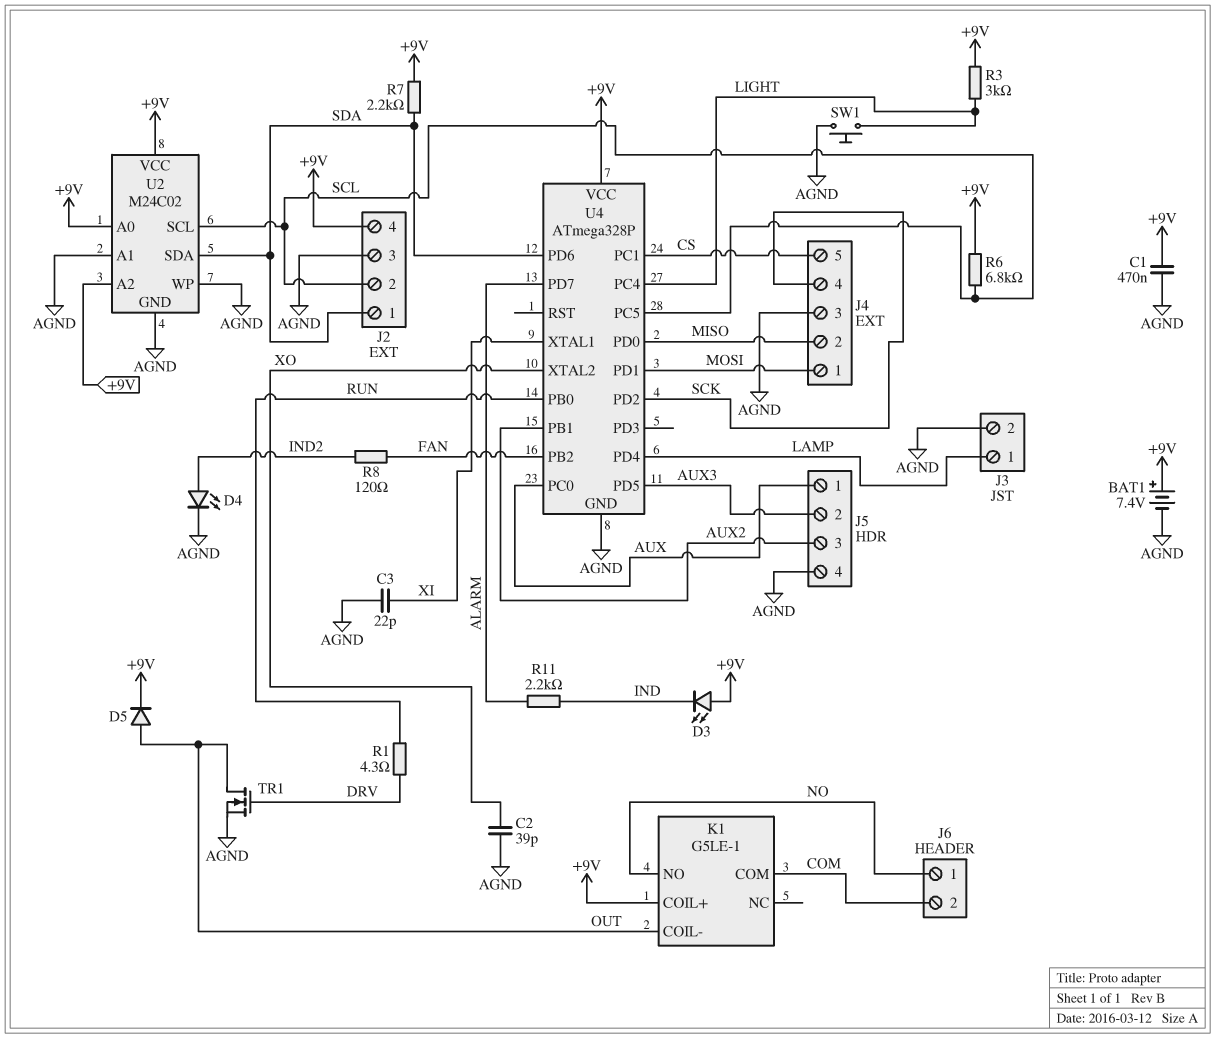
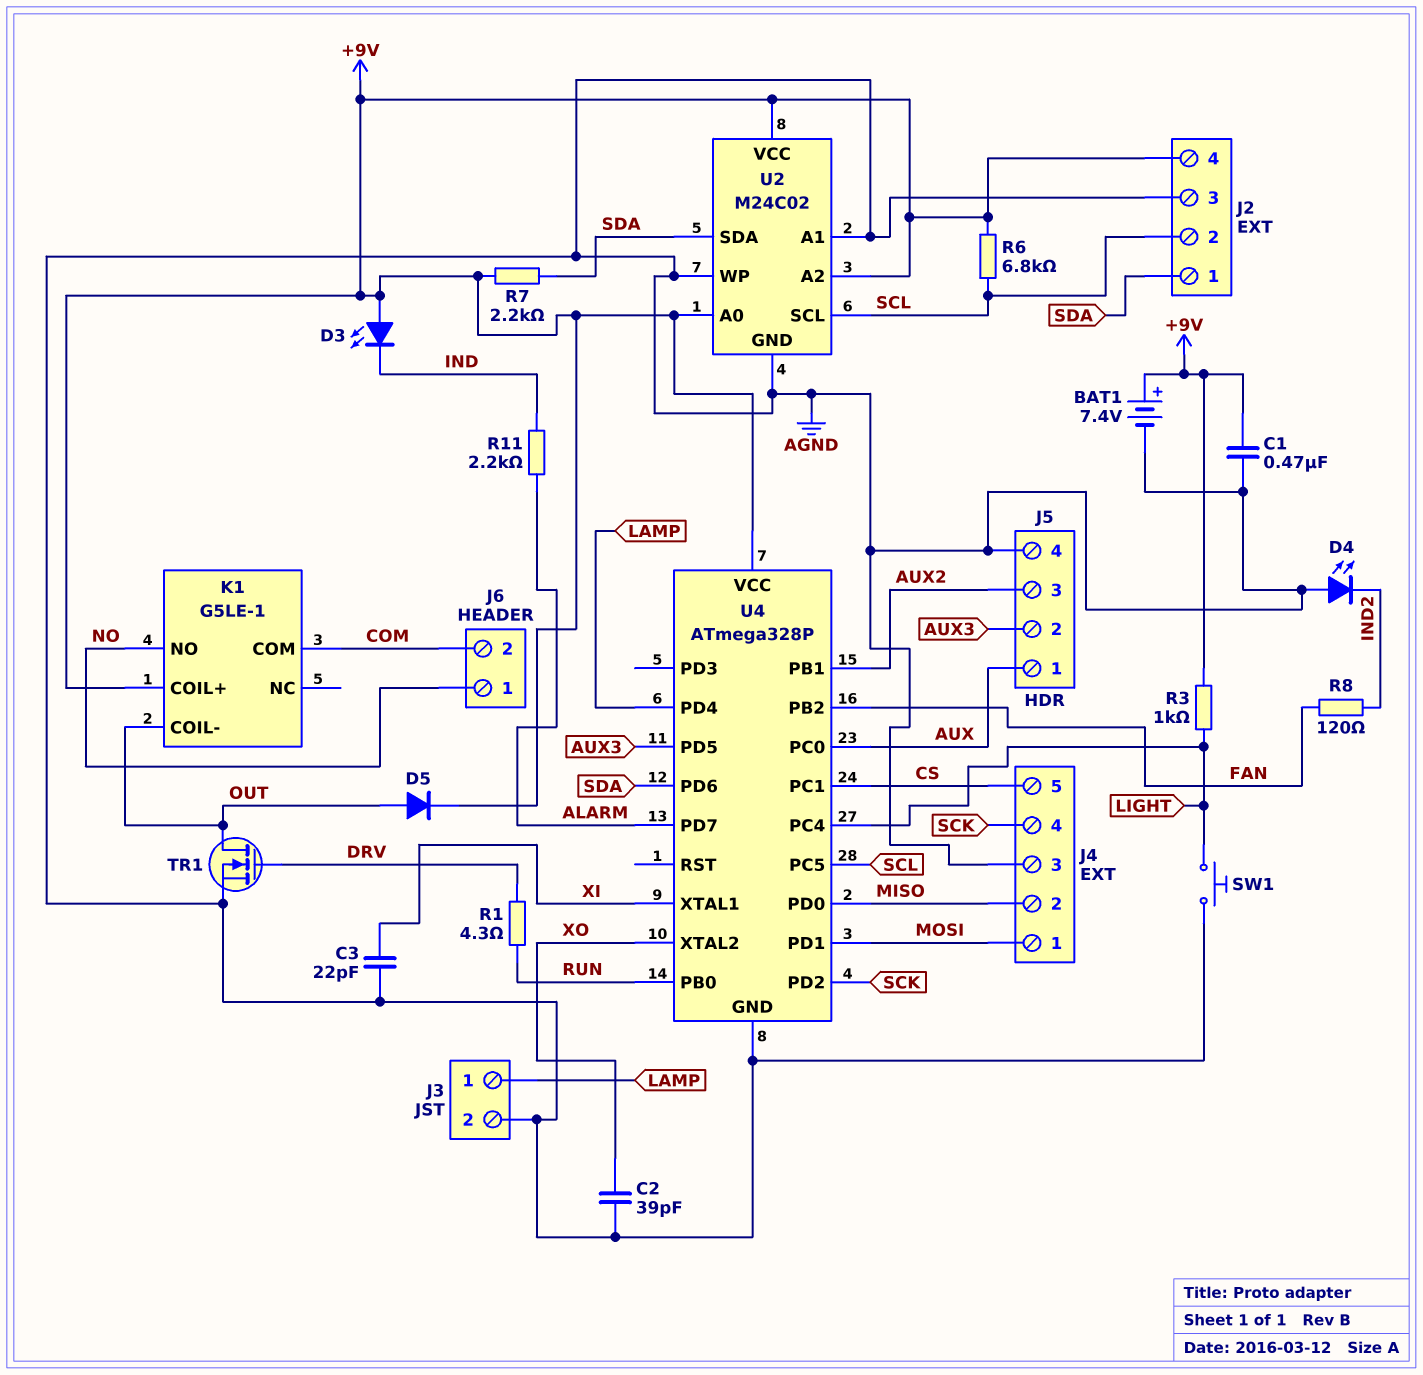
D4: LED (A IND2, K AGND) -> LED (A AGND, K IND2)
R3: 3k (+9V, LIGHT) -> 1k (+9V, LIGHT)

